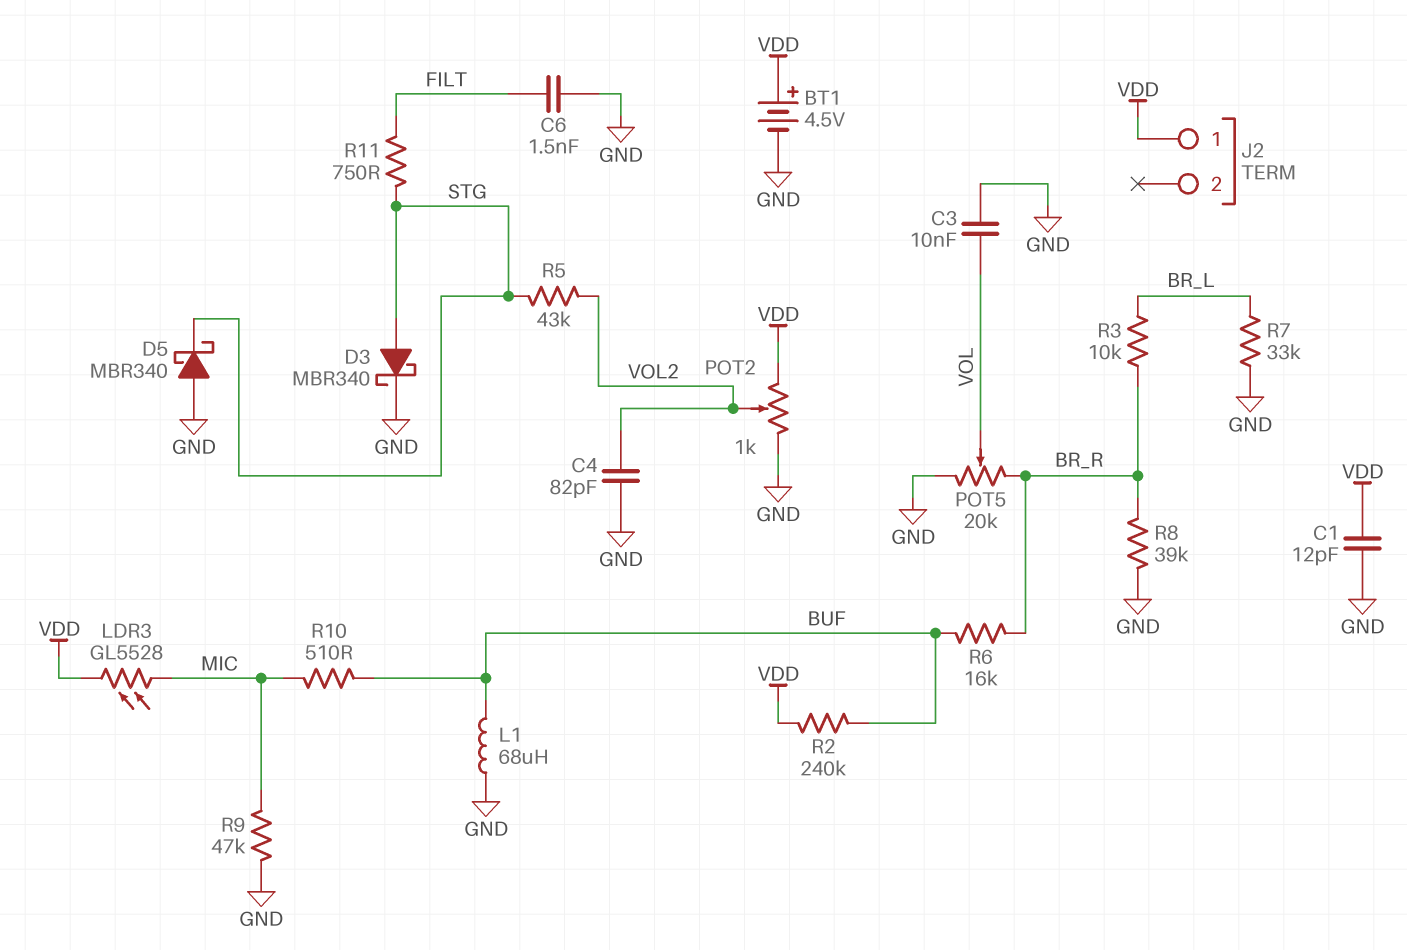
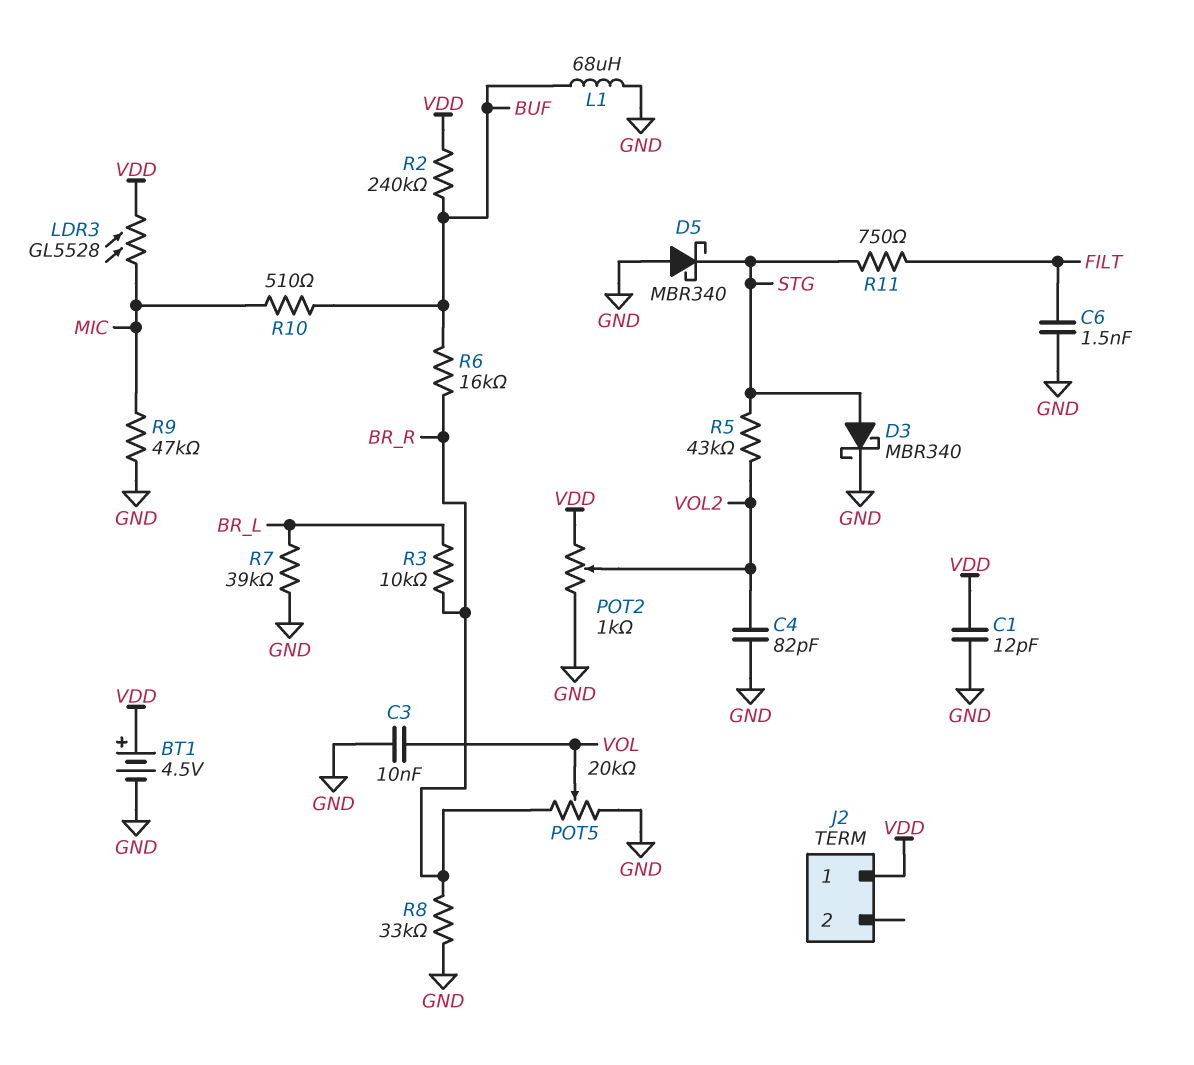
R7: 33k (BR_L, GND) -> 39k (BR_L, GND)
R8: 39k (BR_R, GND) -> 33k (BR_R, GND)

